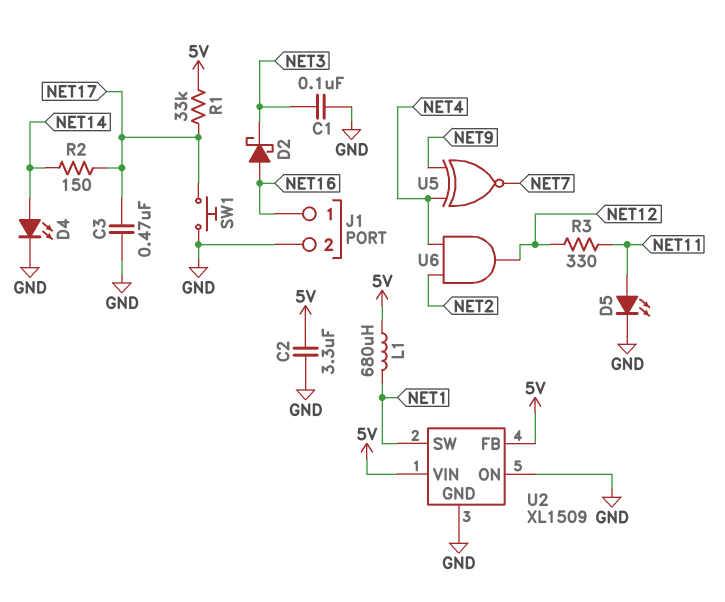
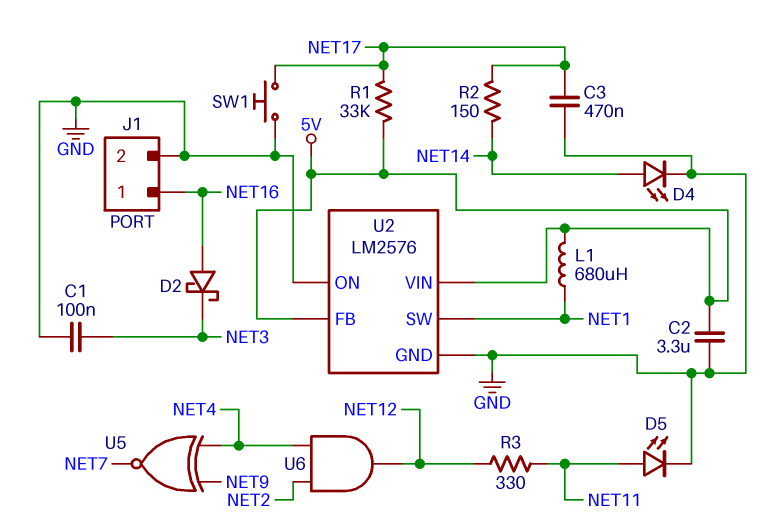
U2: XL1509 -> LM2576

